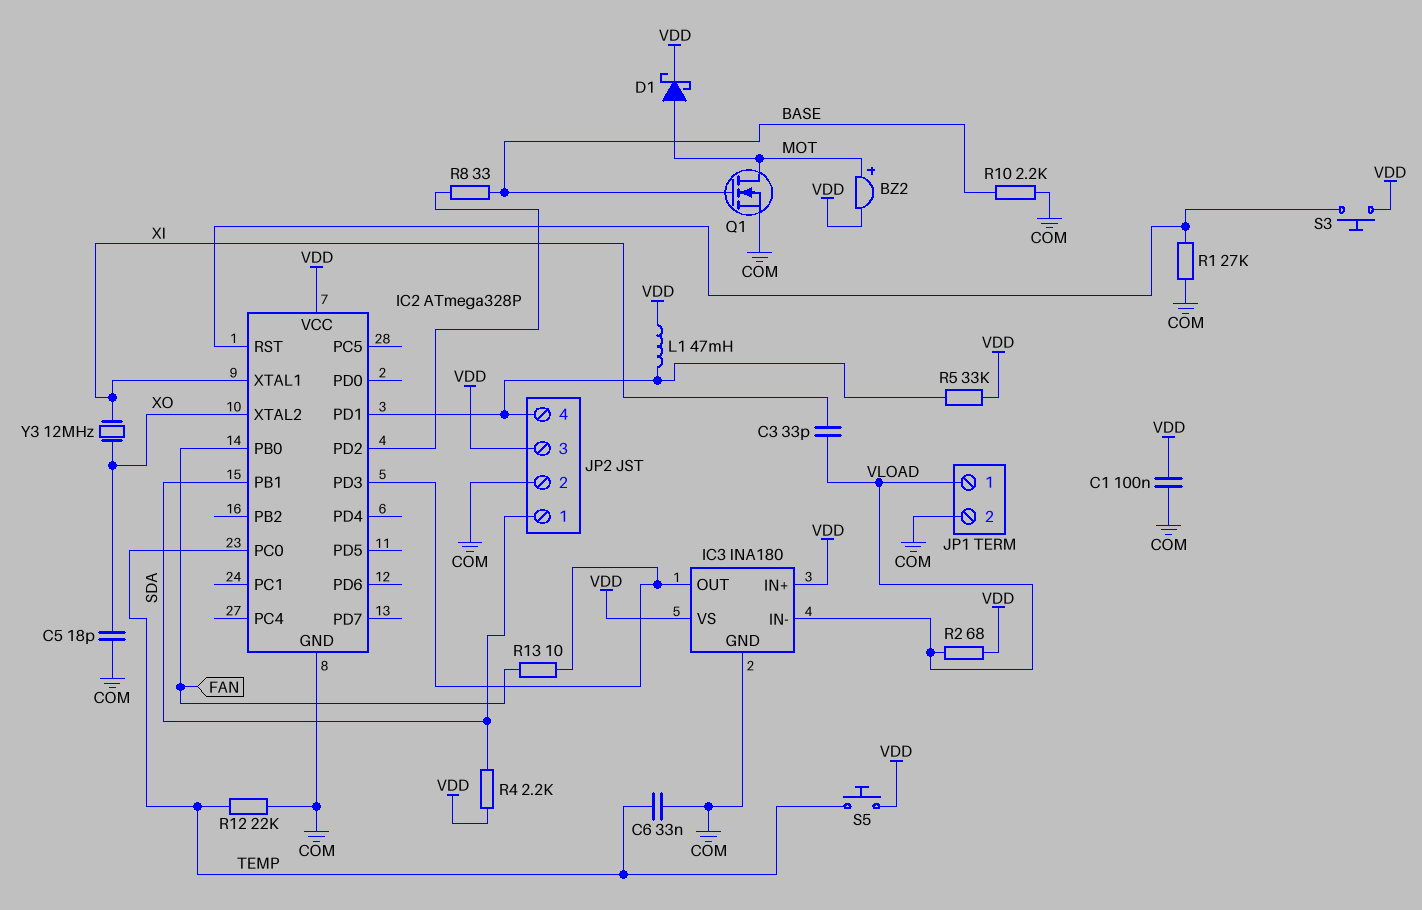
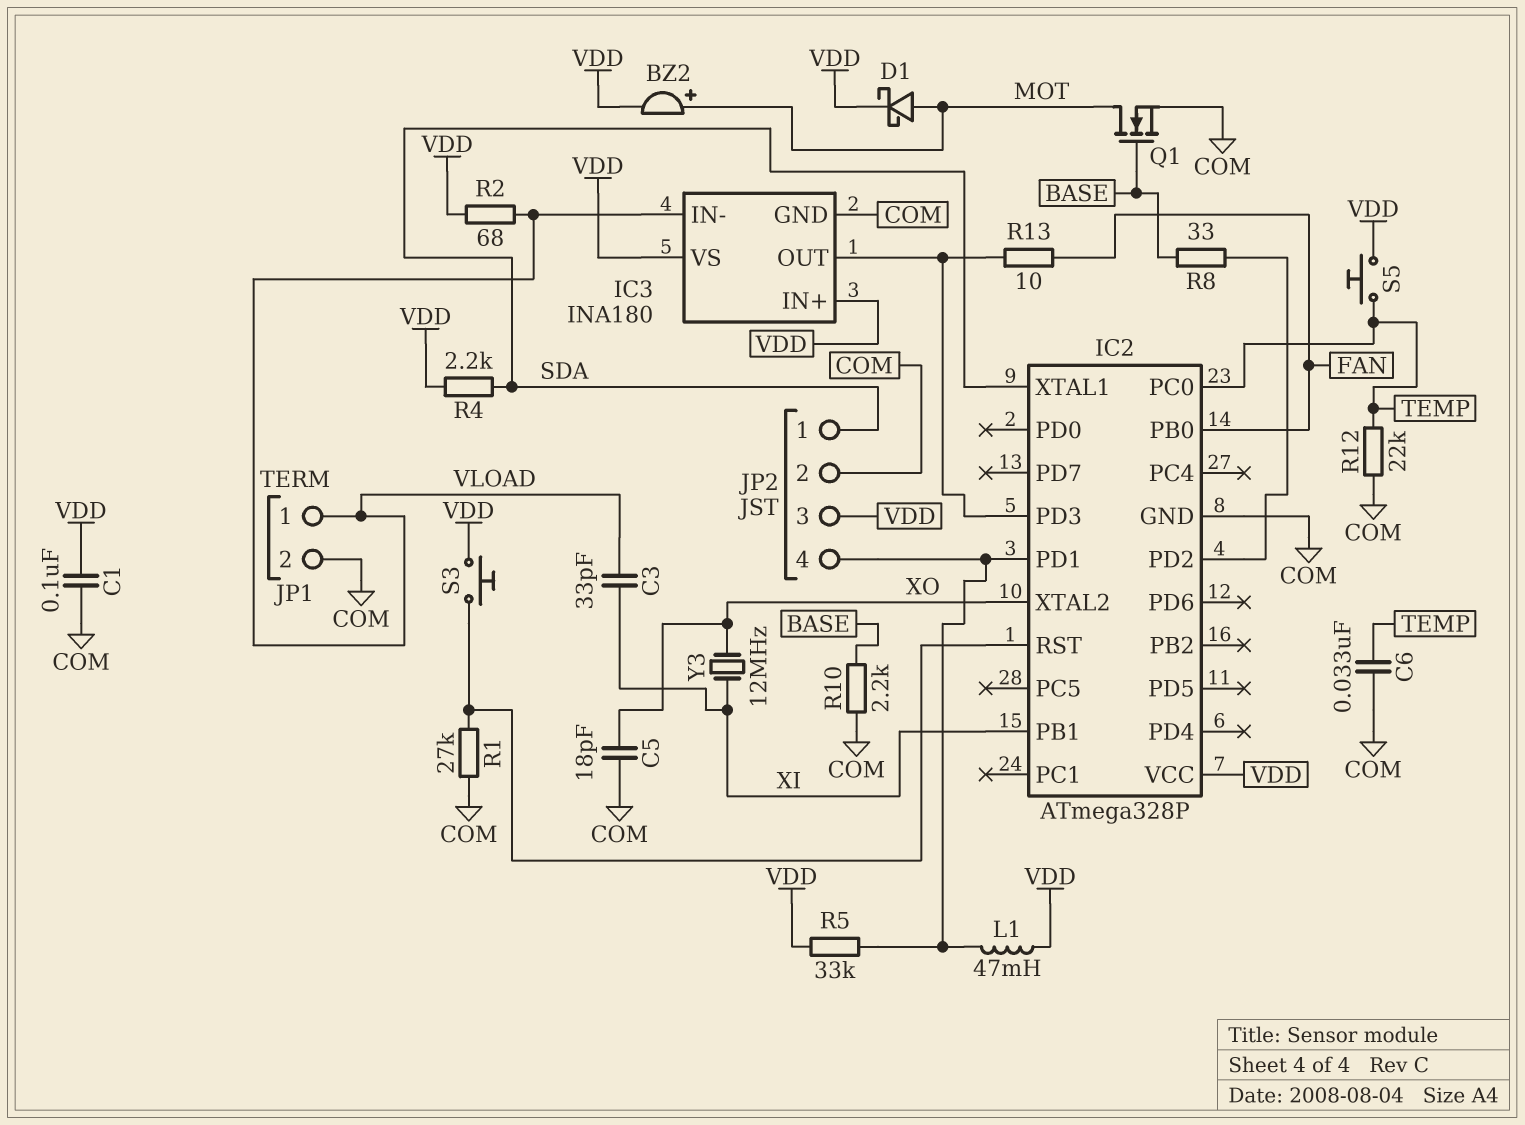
IC2 pin PB1: SDA -> XI
IC2 pin XTAL1: XI -> SDA

